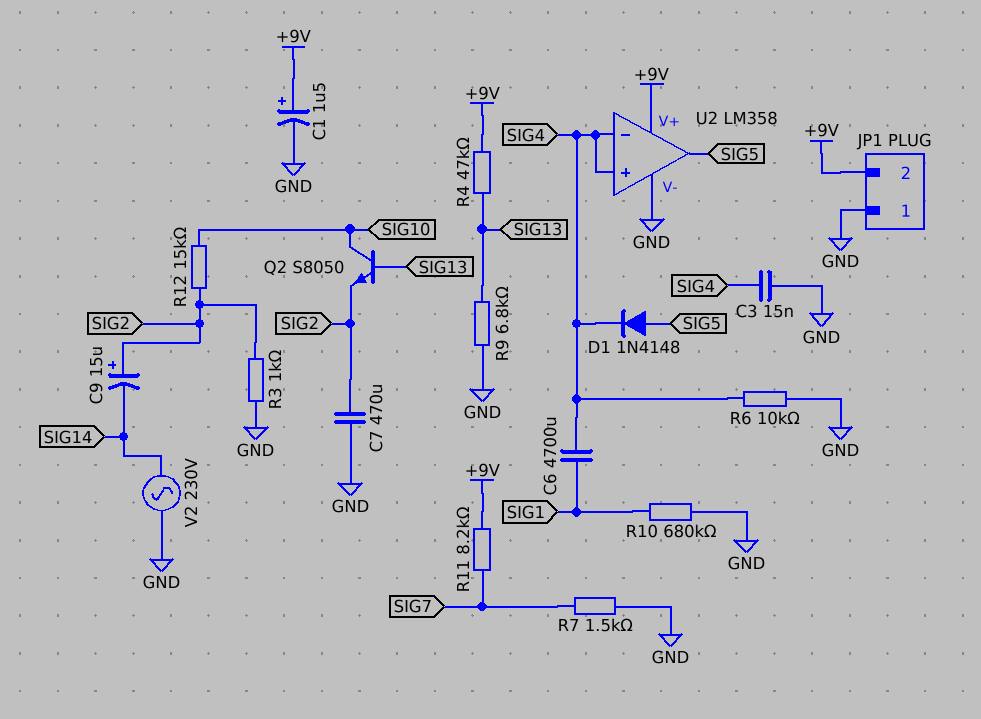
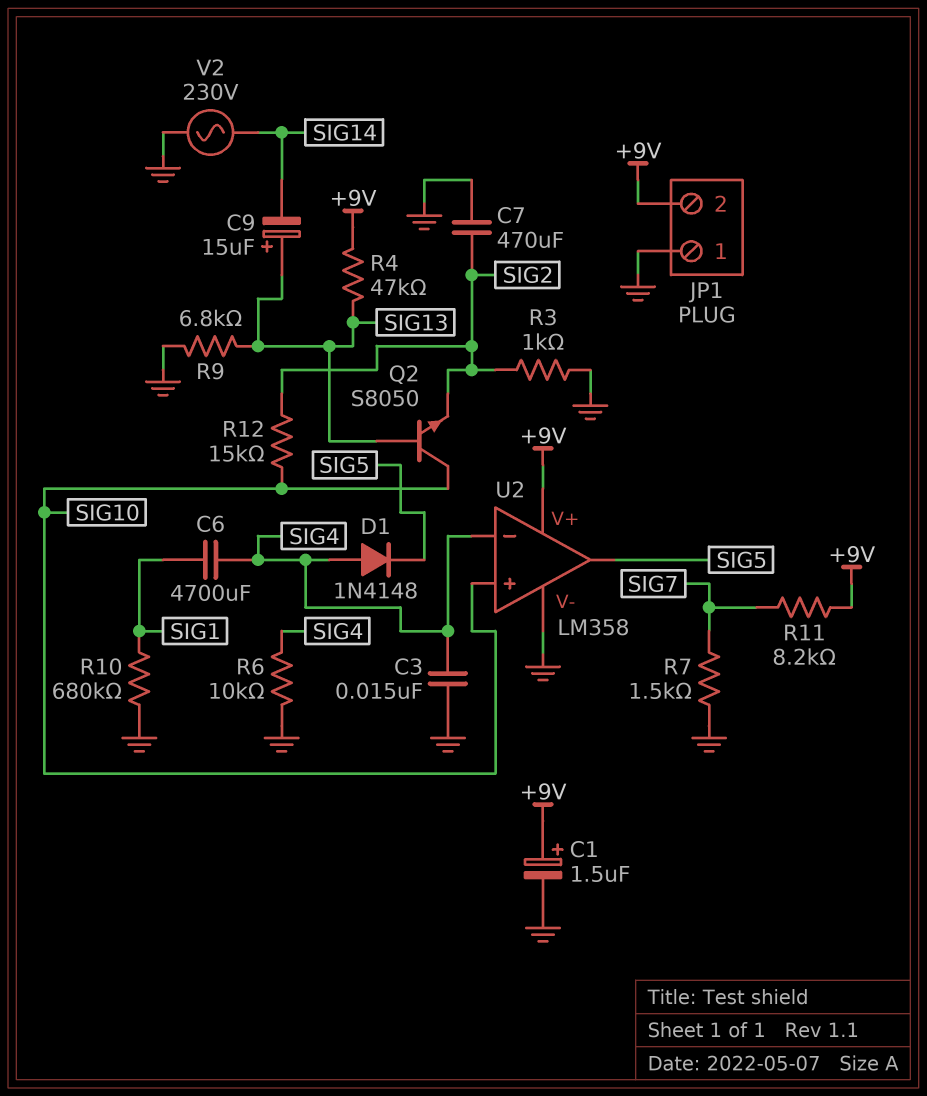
C9: 15uF (plus SIG2, minus SIG14) -> 15uF (plus SIG13, minus SIG14)
D1: diode 1N4148 (A SIG5, K SIG4) -> diode 1N4148 (A SIG4, K SIG5)
U2 pin in+: SIG4 -> SIG10

